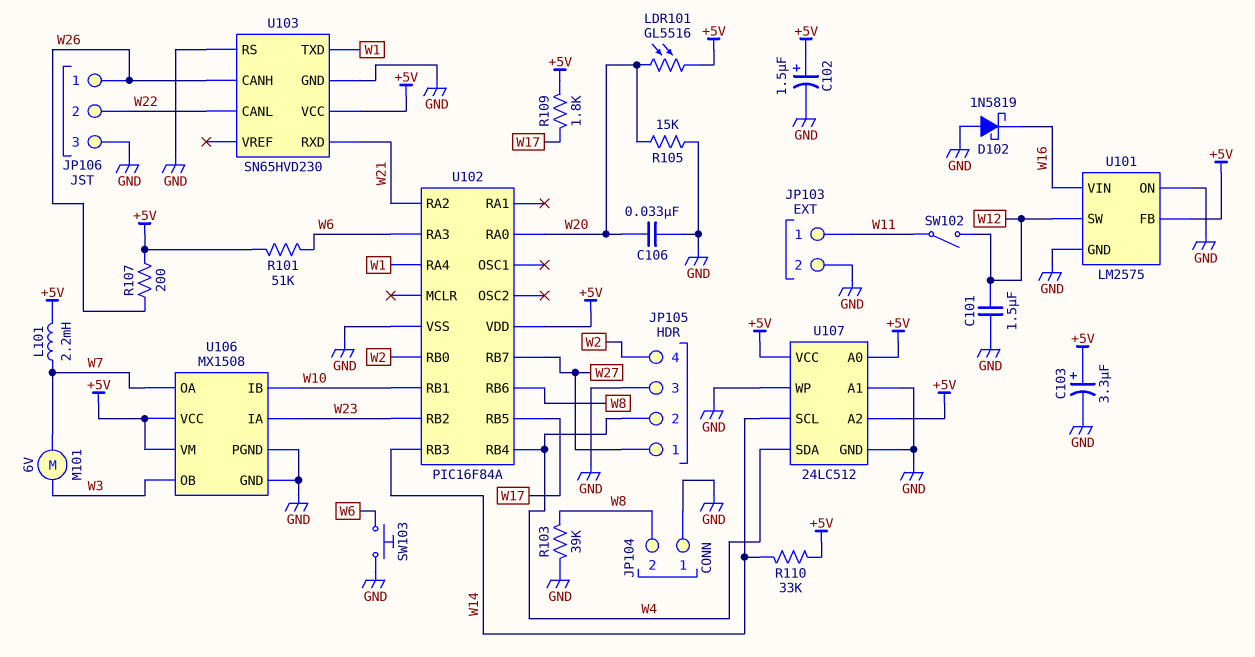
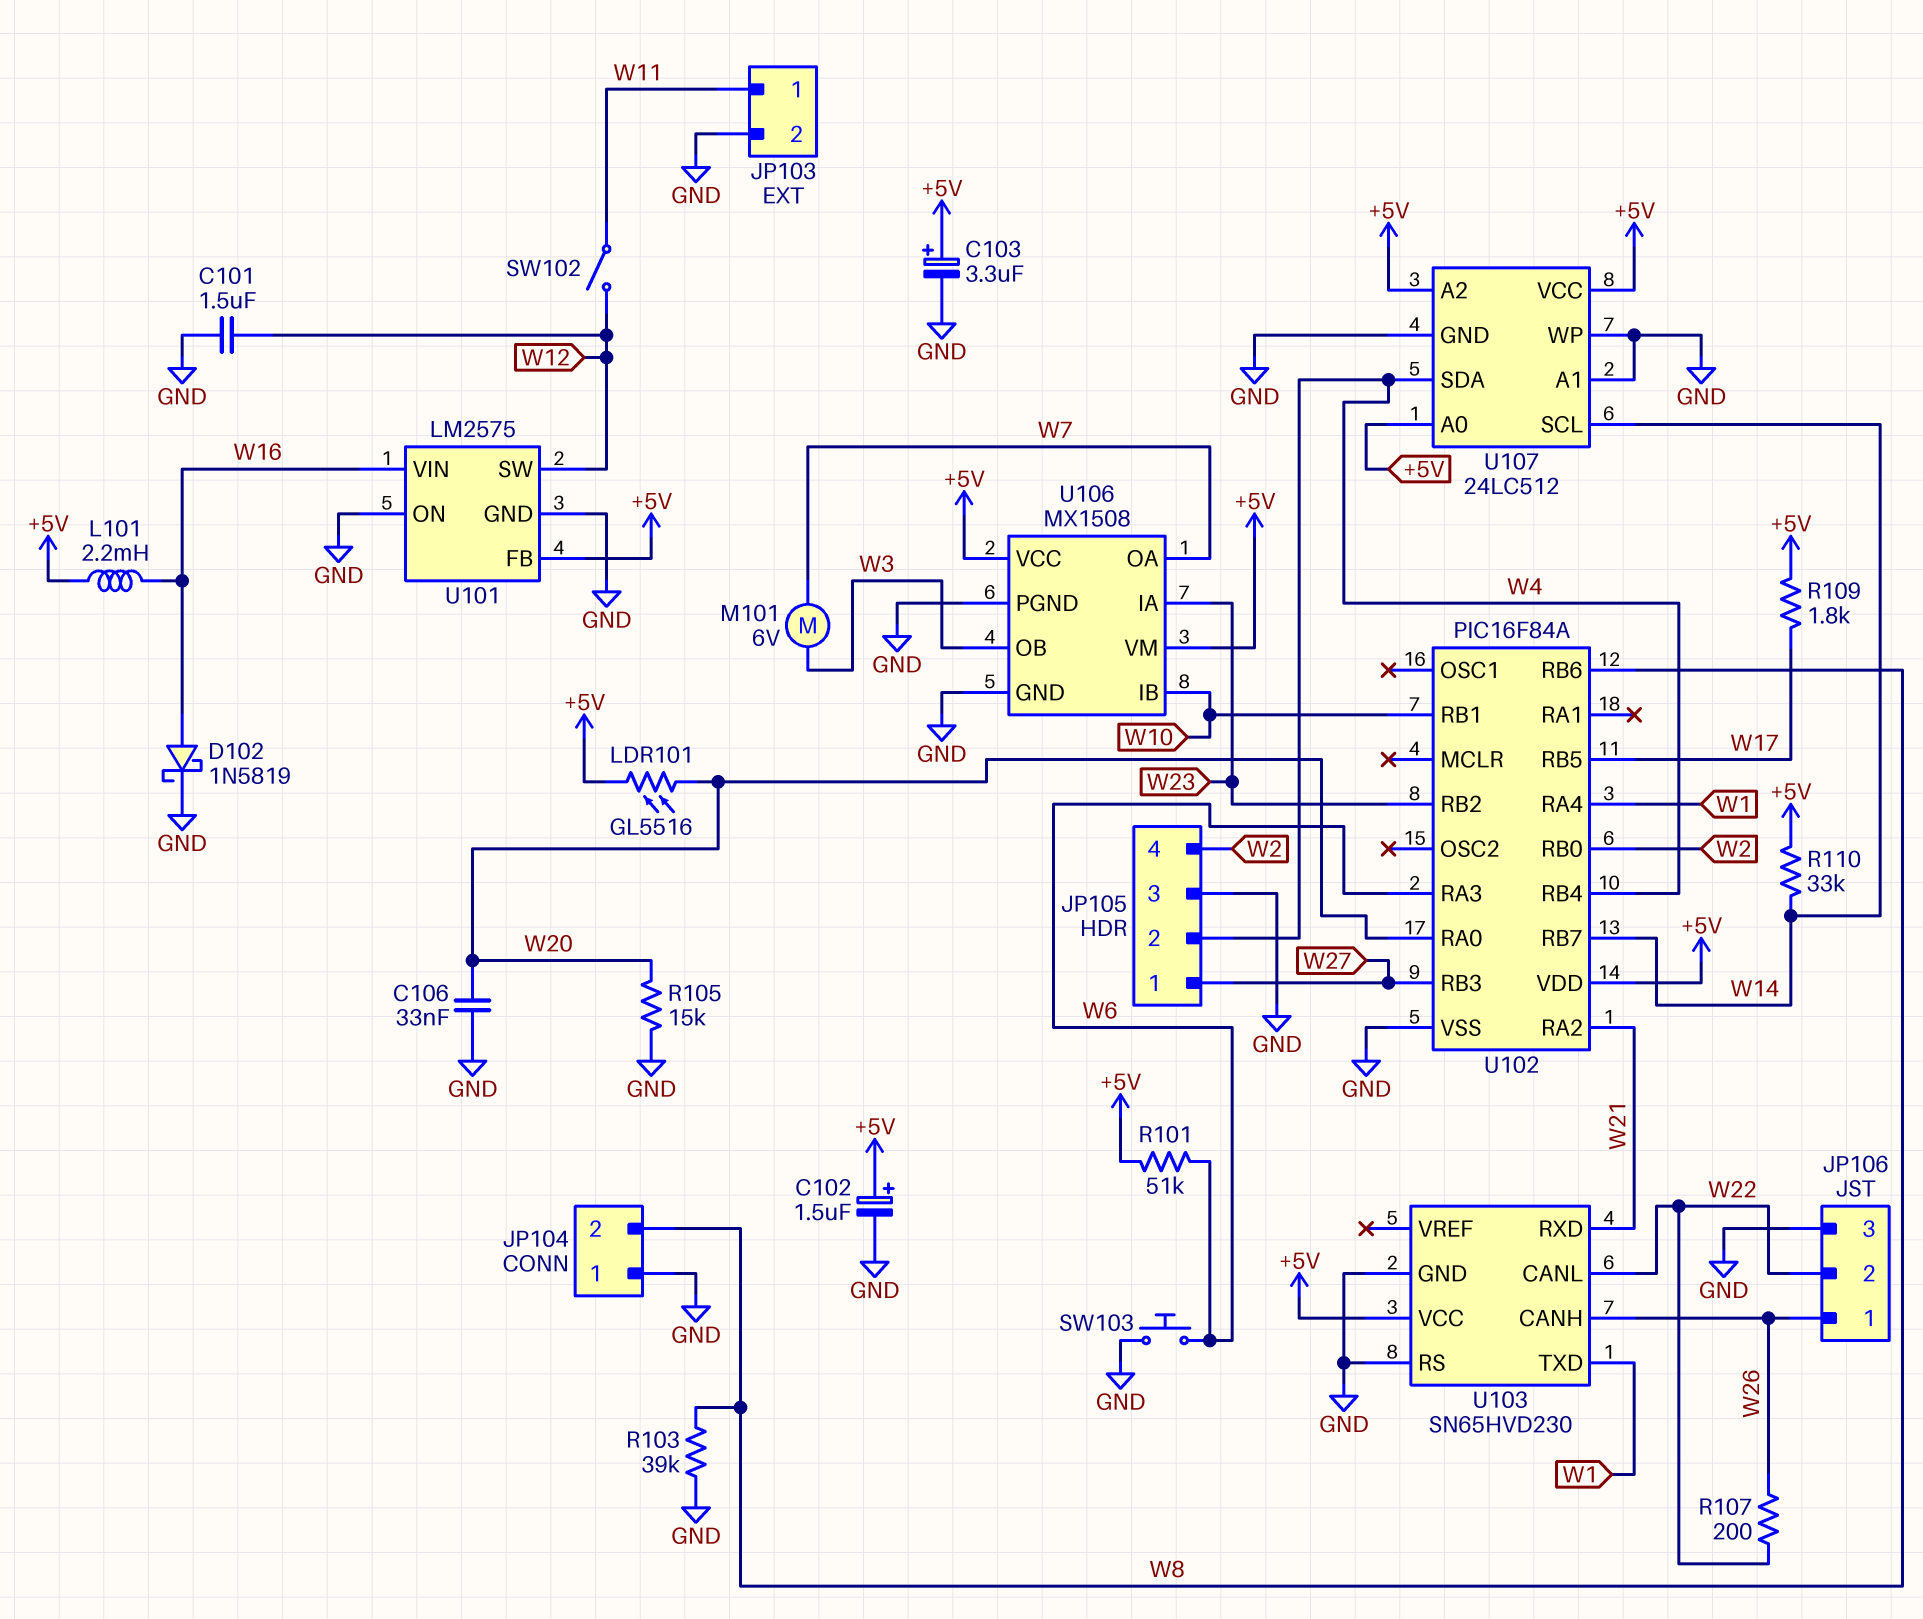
D102: schottky 1N5819 (A GND, K W16) -> schottky 1N5819 (A W16, K GND)
L101: 2.2mH (+5V, W7) -> 2.2mH (+5V, W16)
R107: 200 (+5V, W26) -> 200 (W22, W26)
U102 pin RB3: W14 -> W27
U102 pin RB7: W27 -> W14

